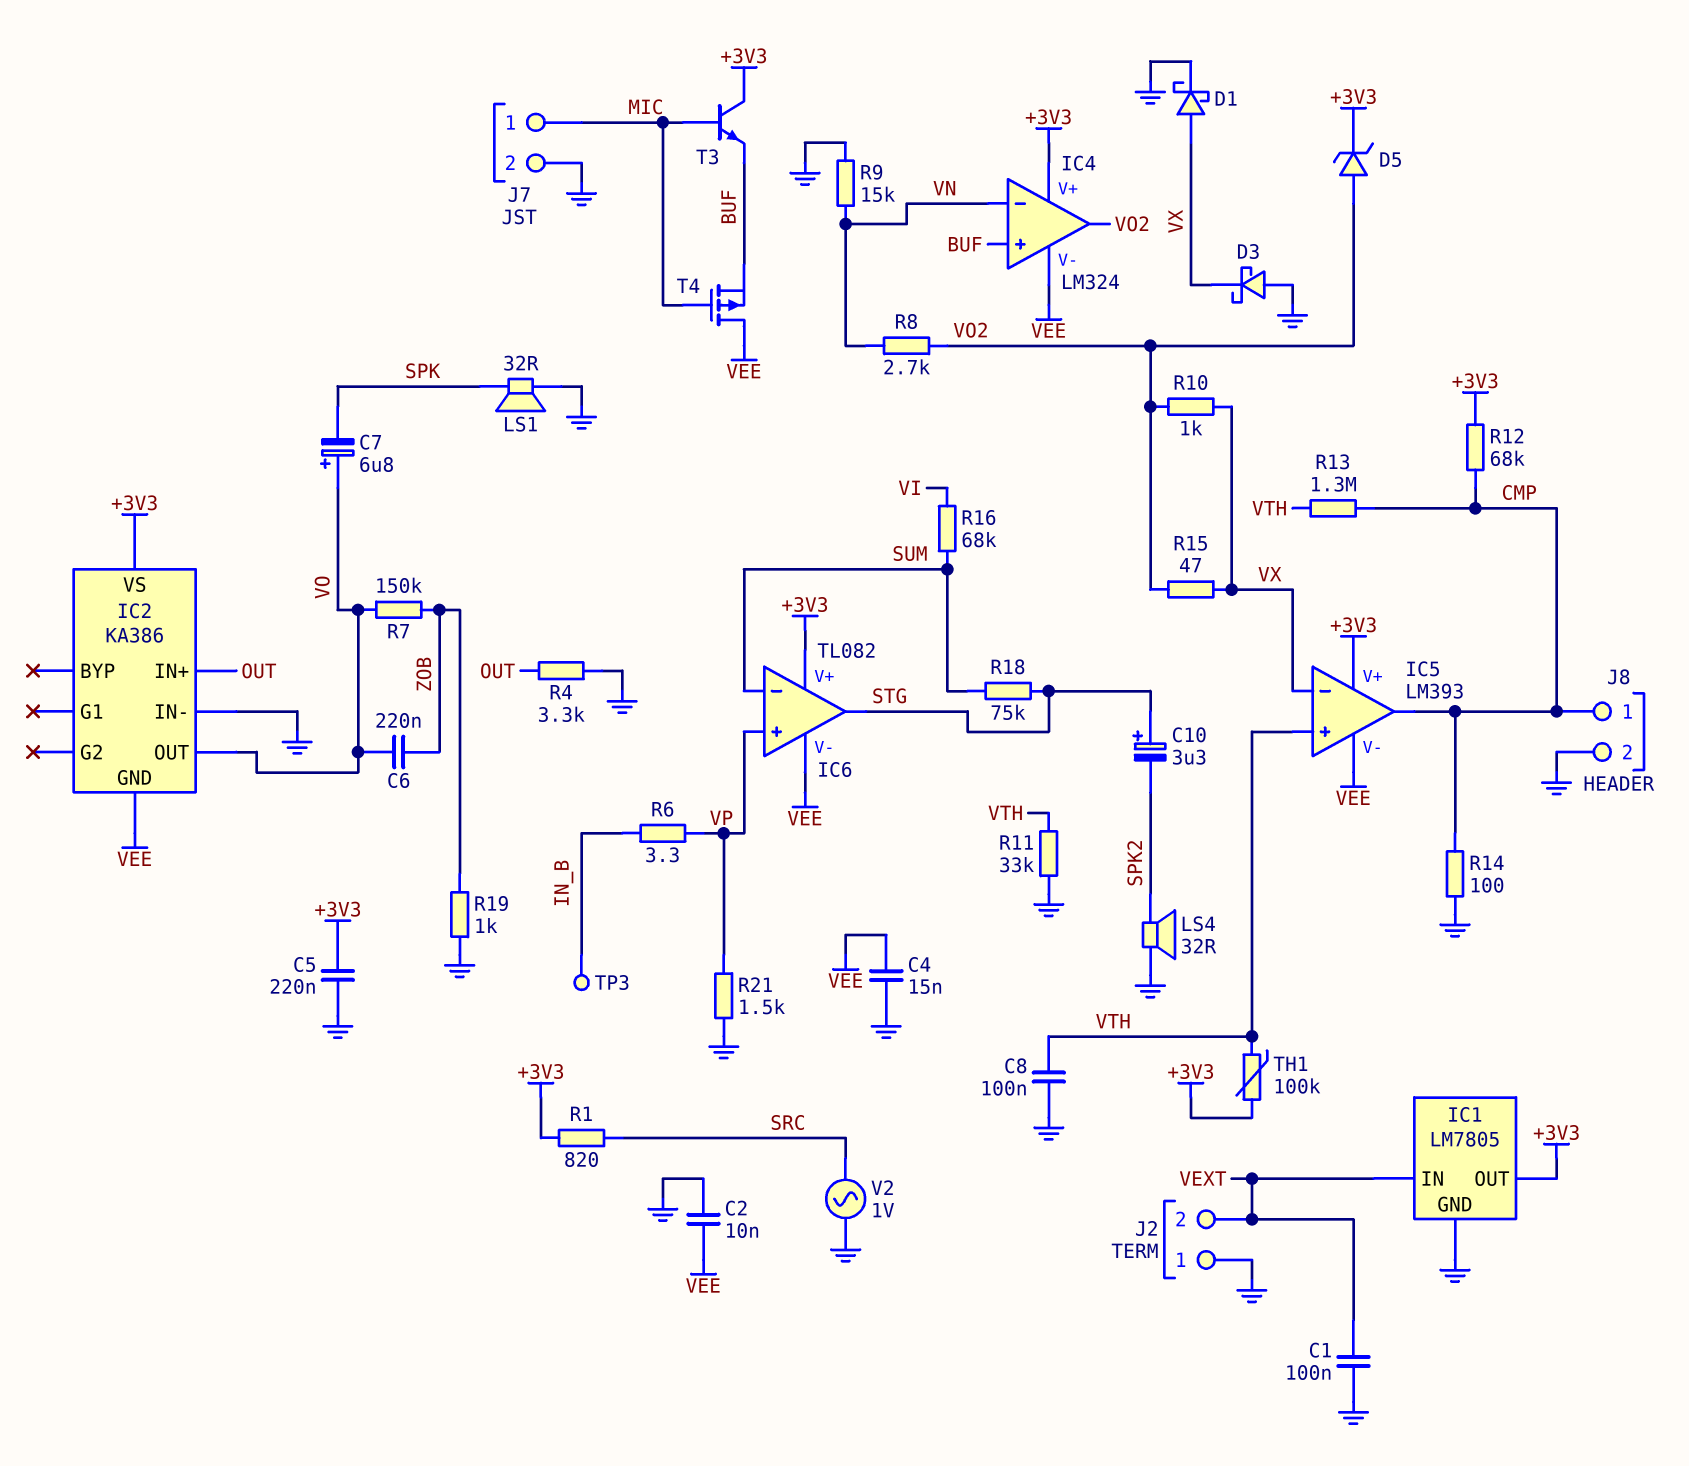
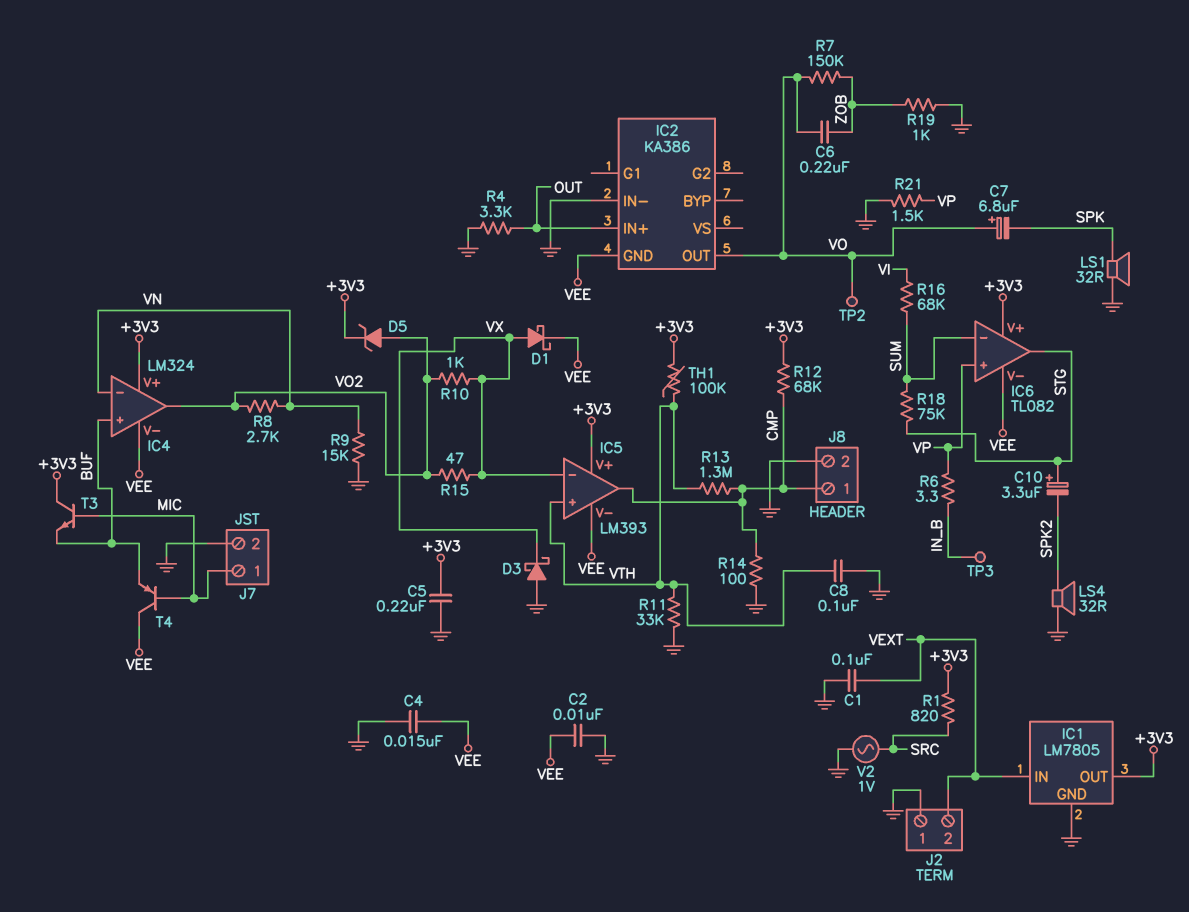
D1: schottky (A VX, K GND) -> schottky (A VX, K VEE)
IC2 pin VS: +3V3 -> none
T4: PMOS (G MIC, D VEE, S BUF) -> PNP (B MIC, C VEE, E BUF)
TP2: none -> test point (VO)

